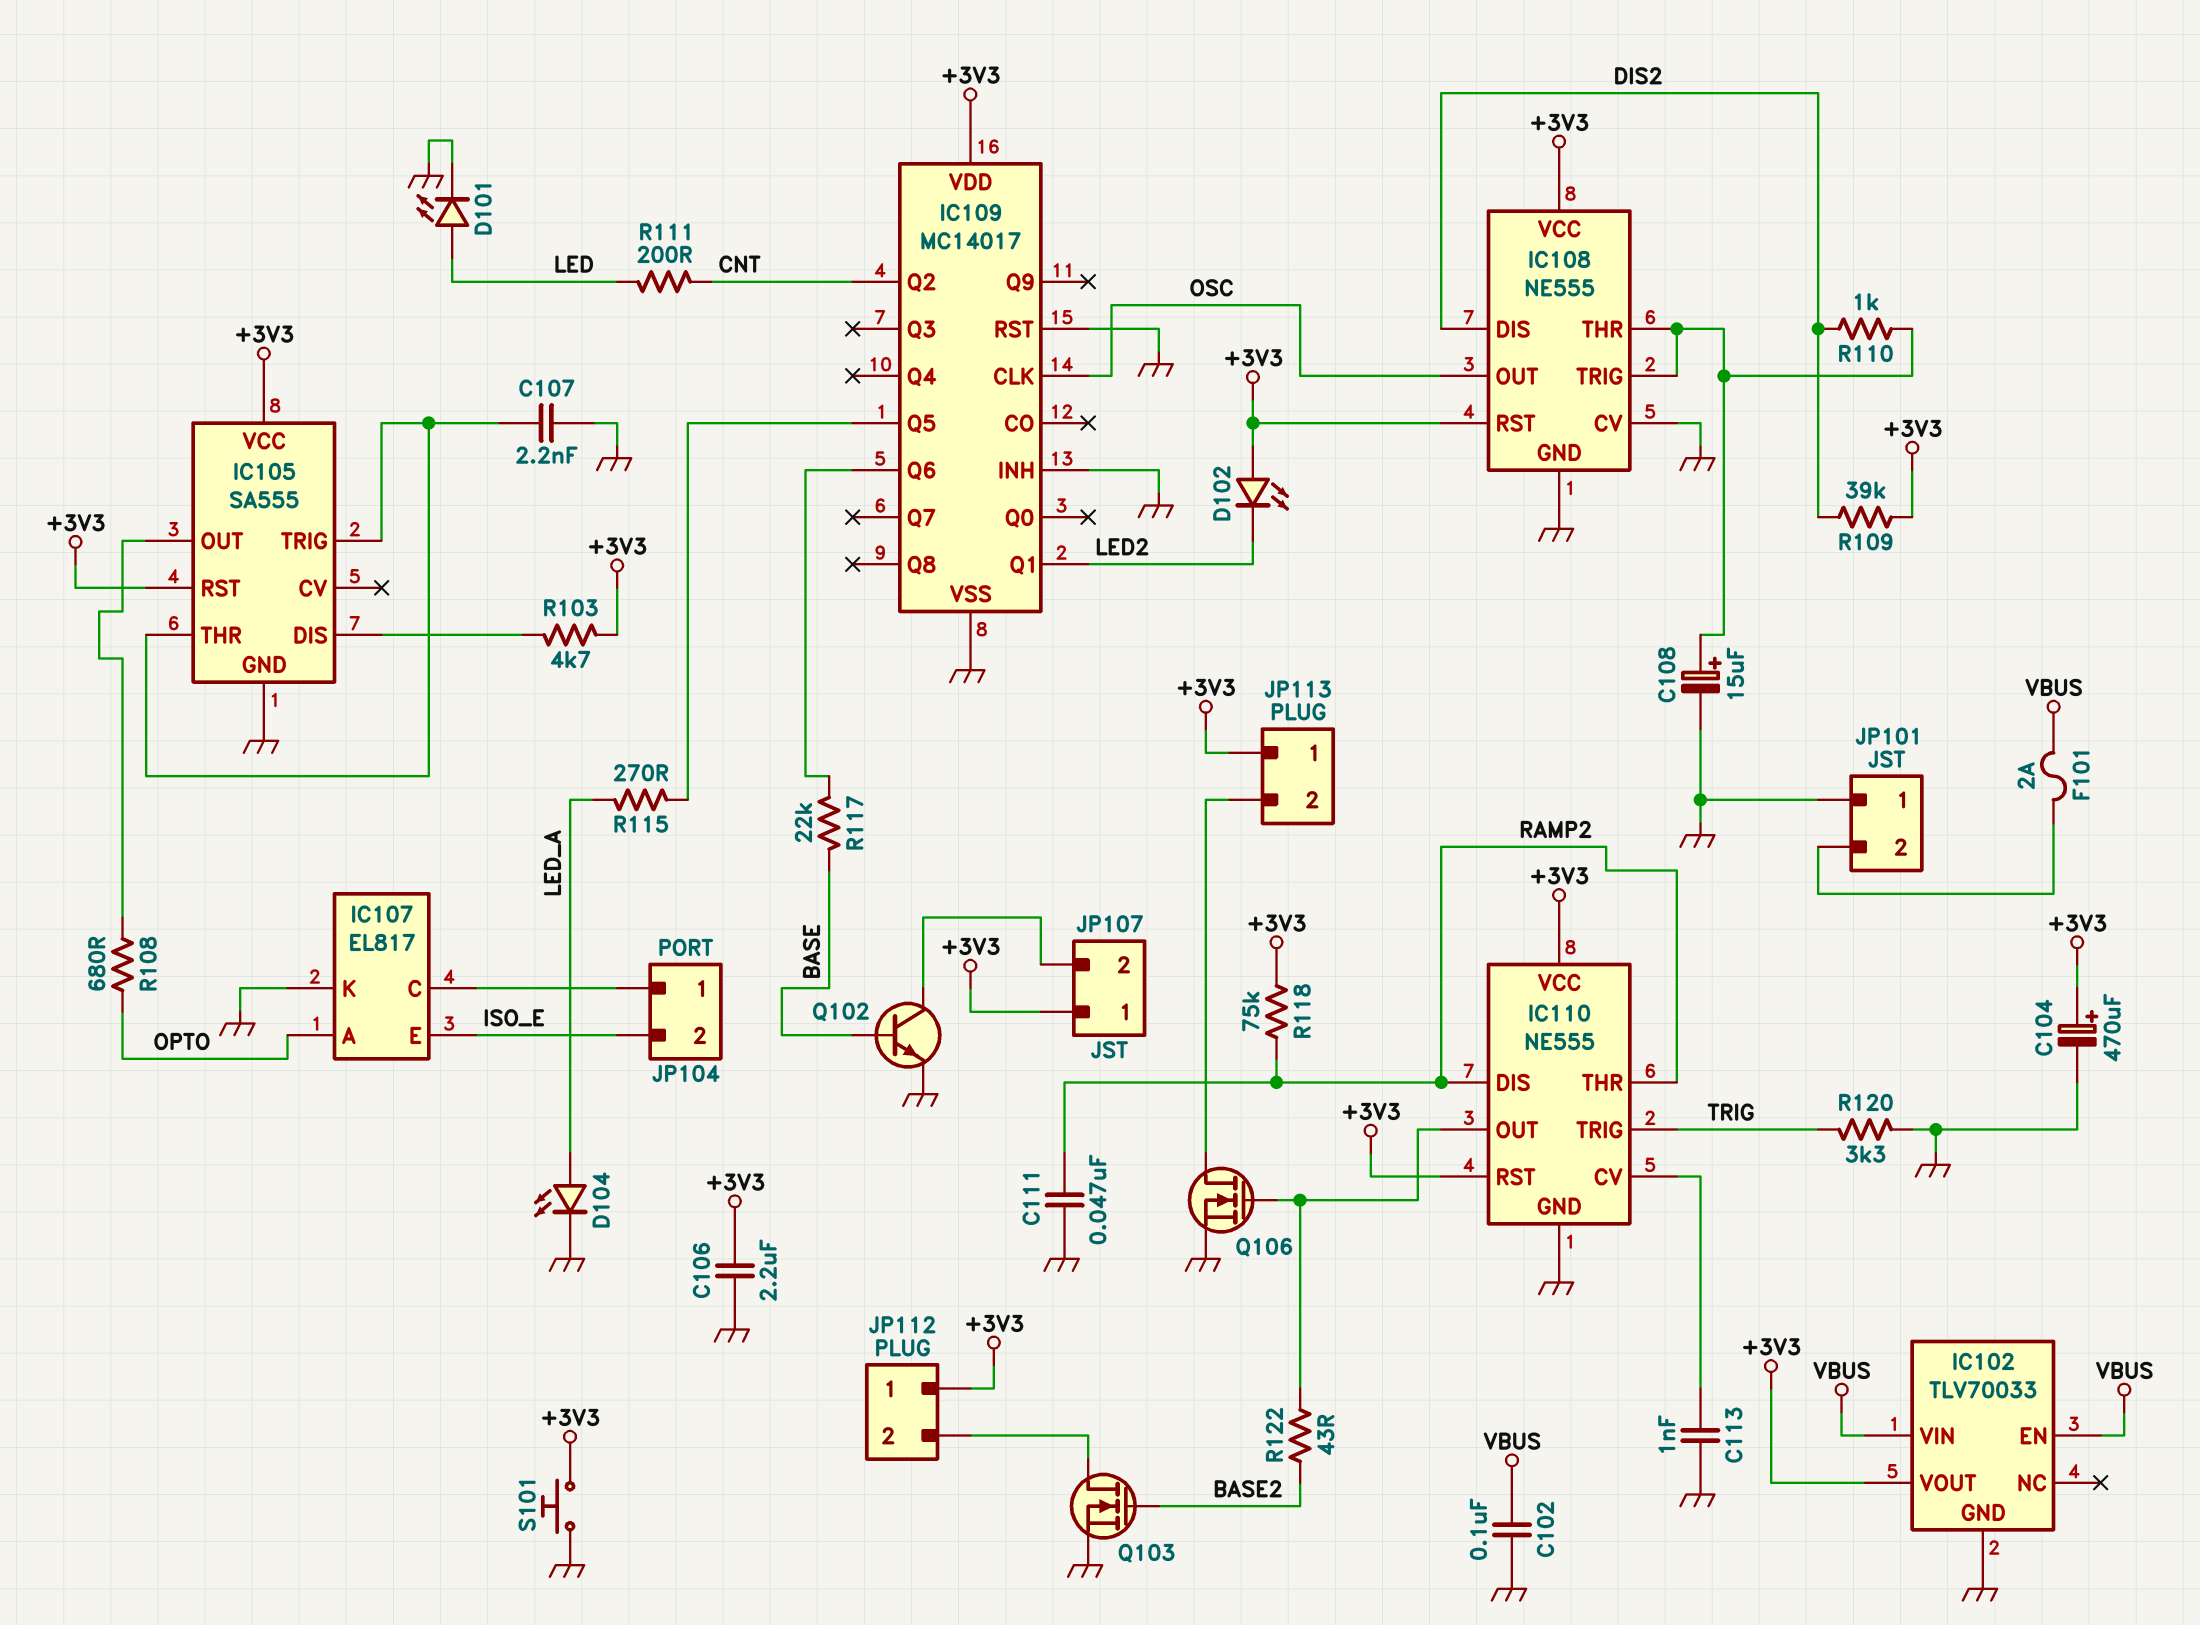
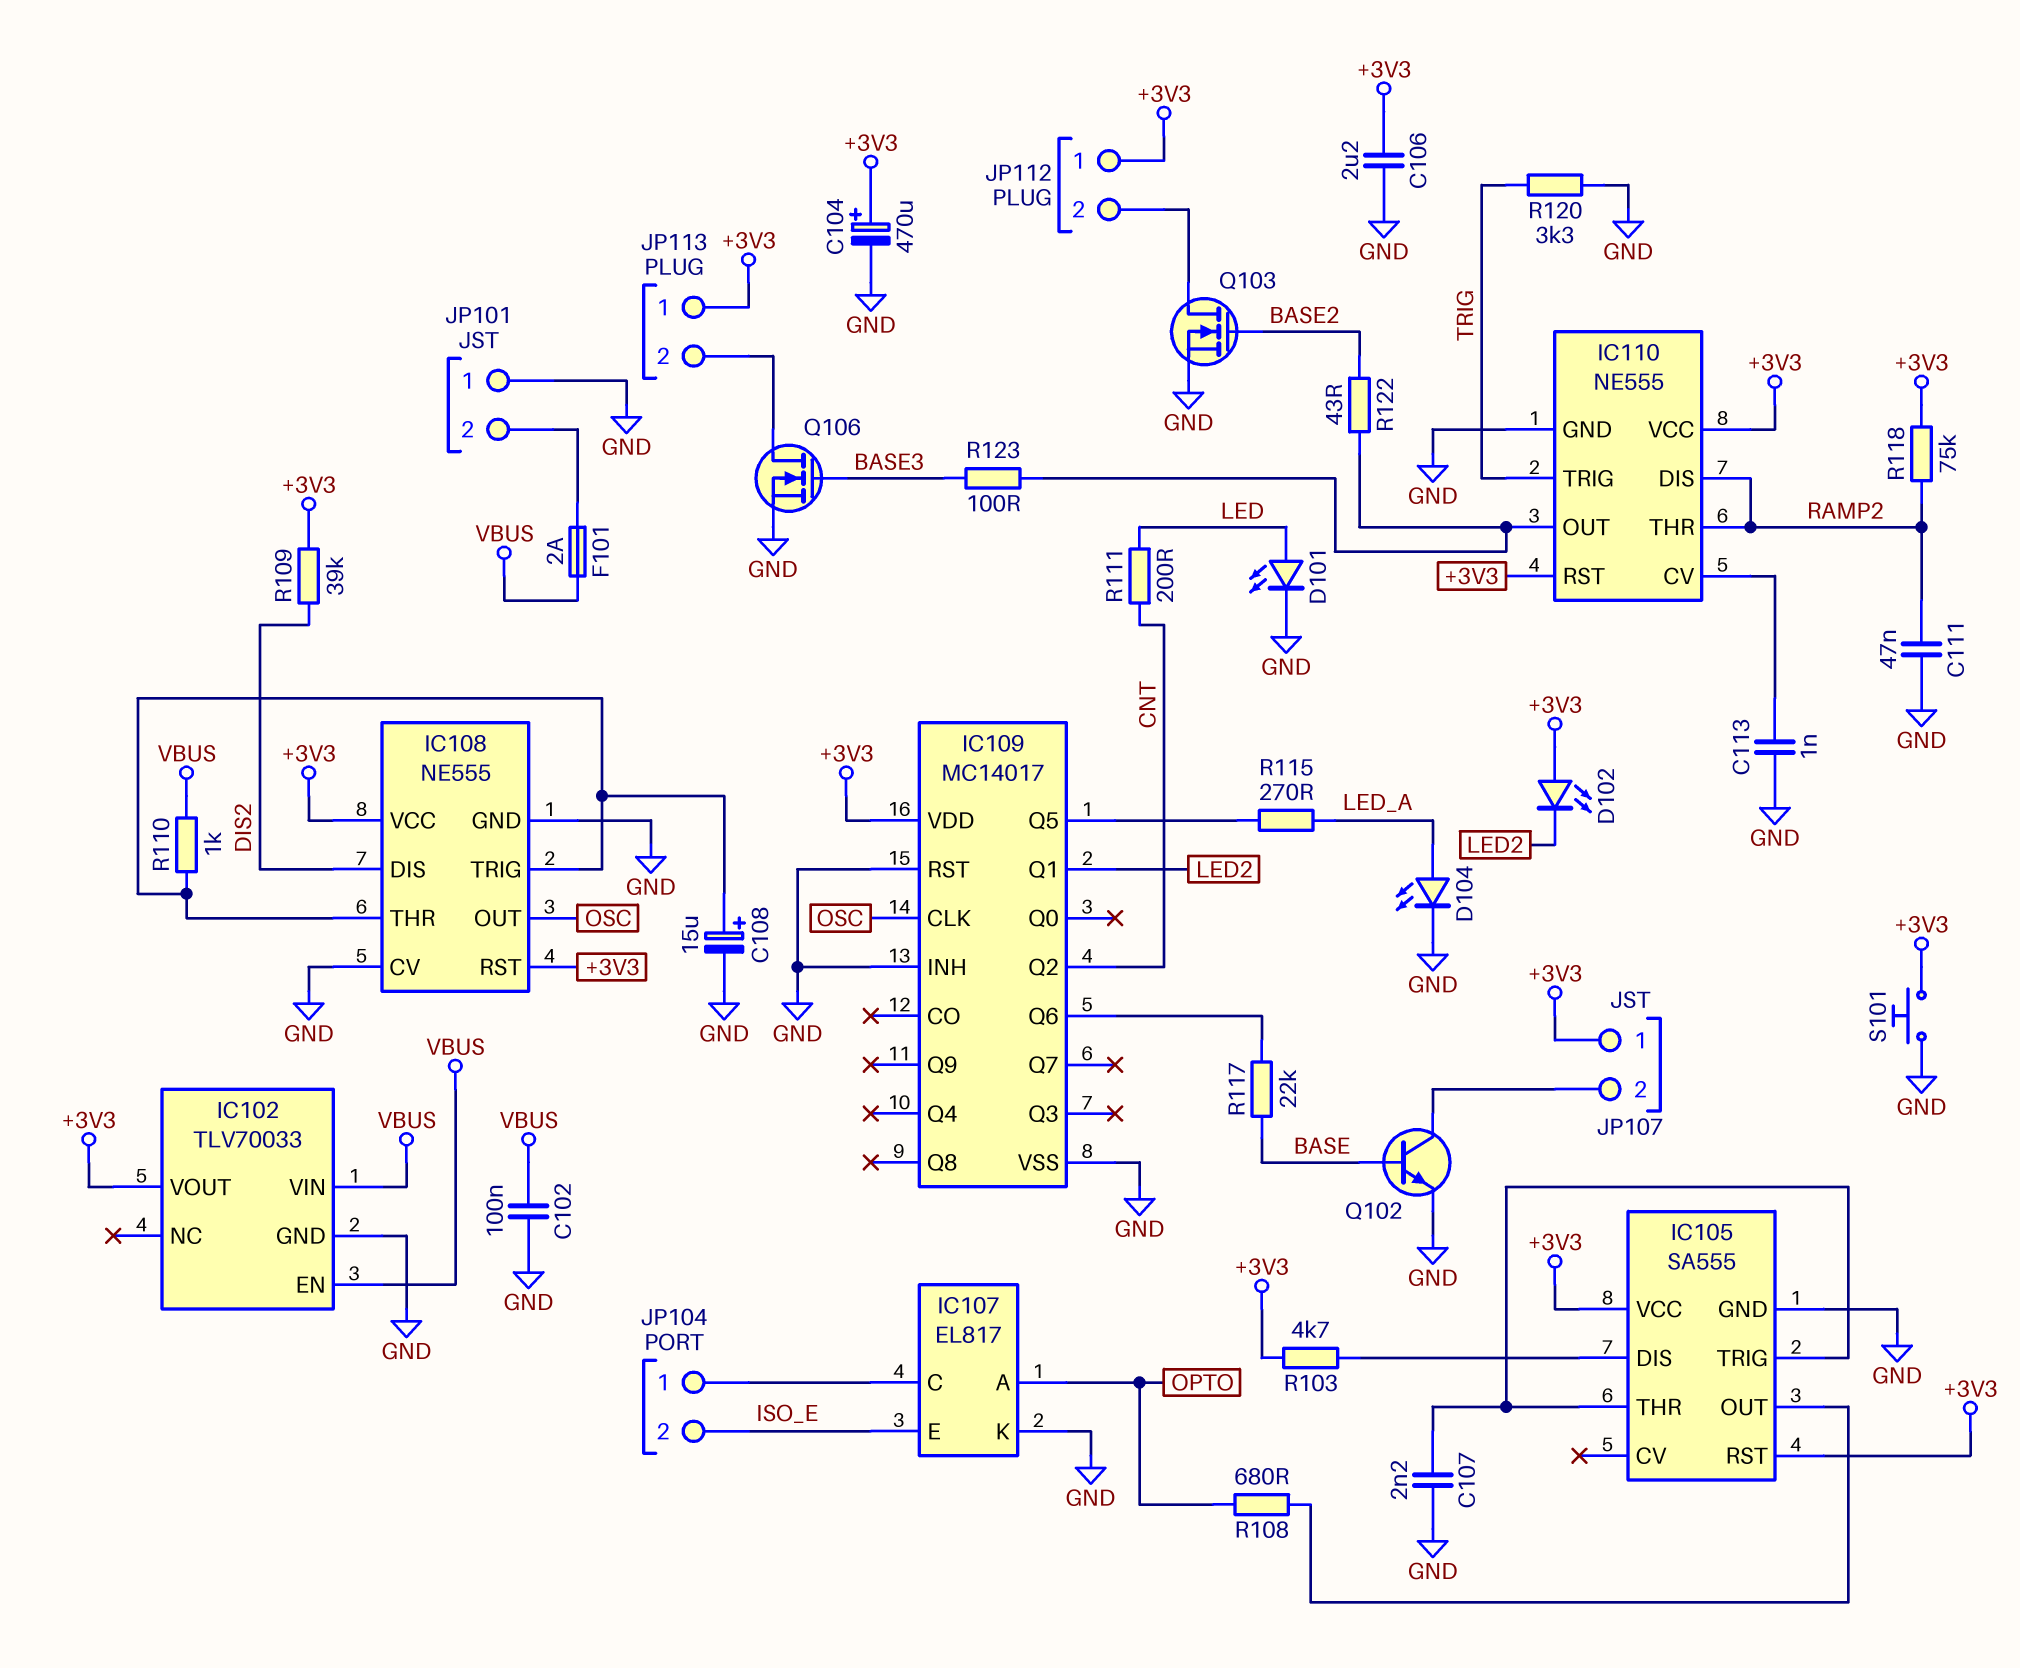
Q106: NMOS (G IC110/OUT, D JP113/2, S GND) -> NMOS (G BASE3, D JP113/2, S GND)
R110: 1k (DIS2, IC108/THR) -> 1k (IC108/THR, VBUS)
R123: none -> 100 (BASE3, IC110/OUT)

